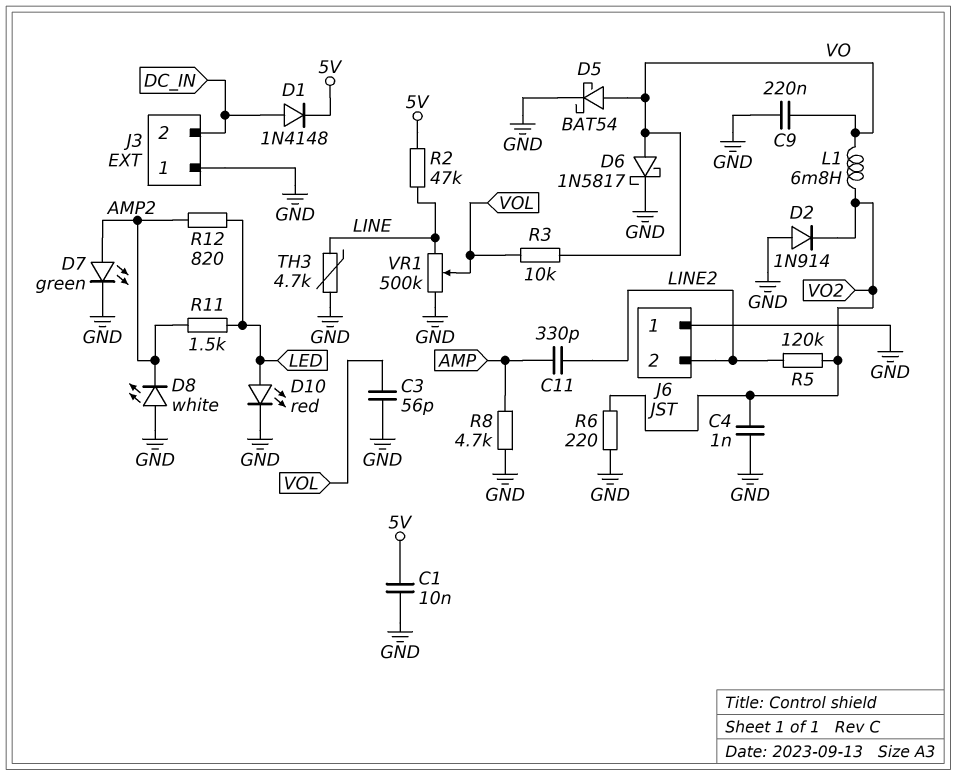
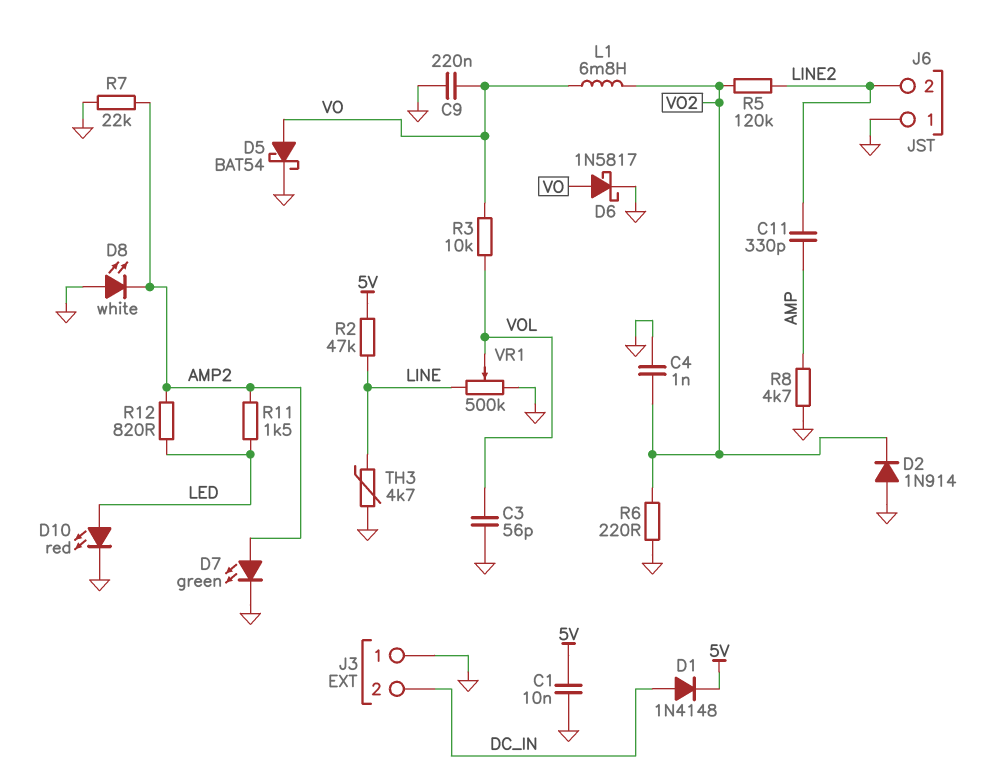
R7: none -> 22k (AMP2, GND)

